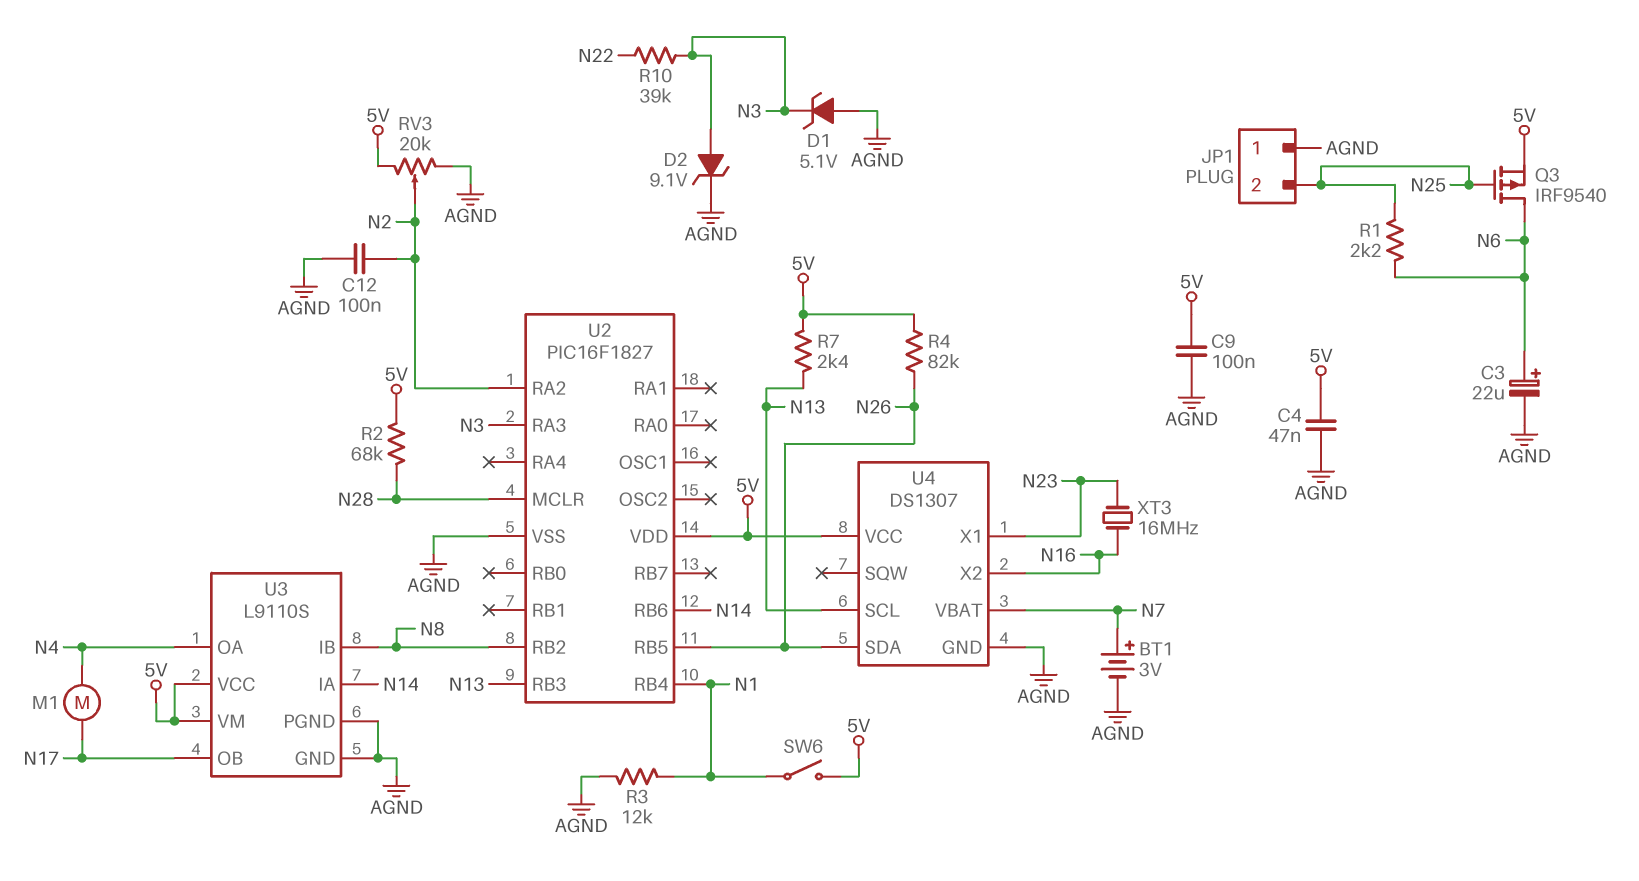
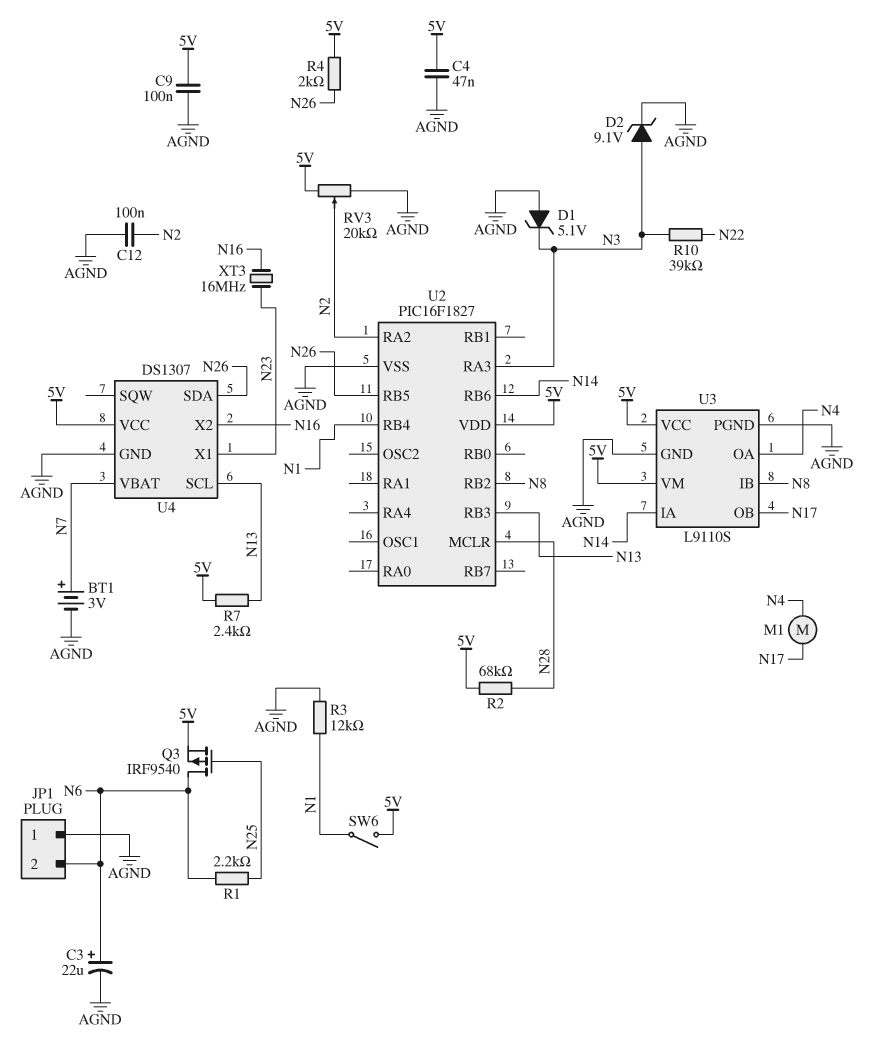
JP1 pin 2: N25 -> N6
R4: 82k (5V, N26) -> 2k (5V, N26)

